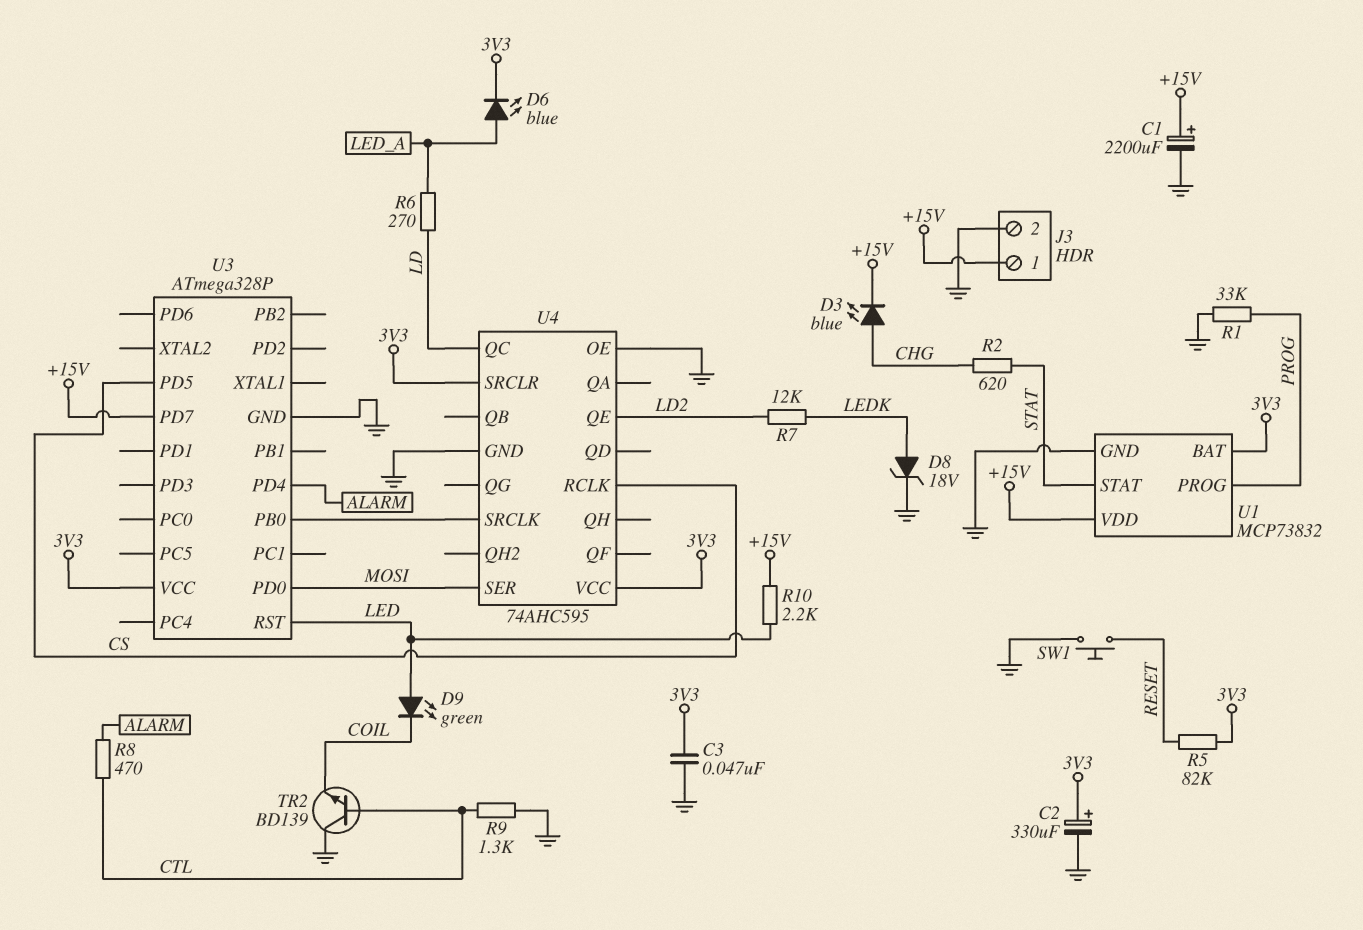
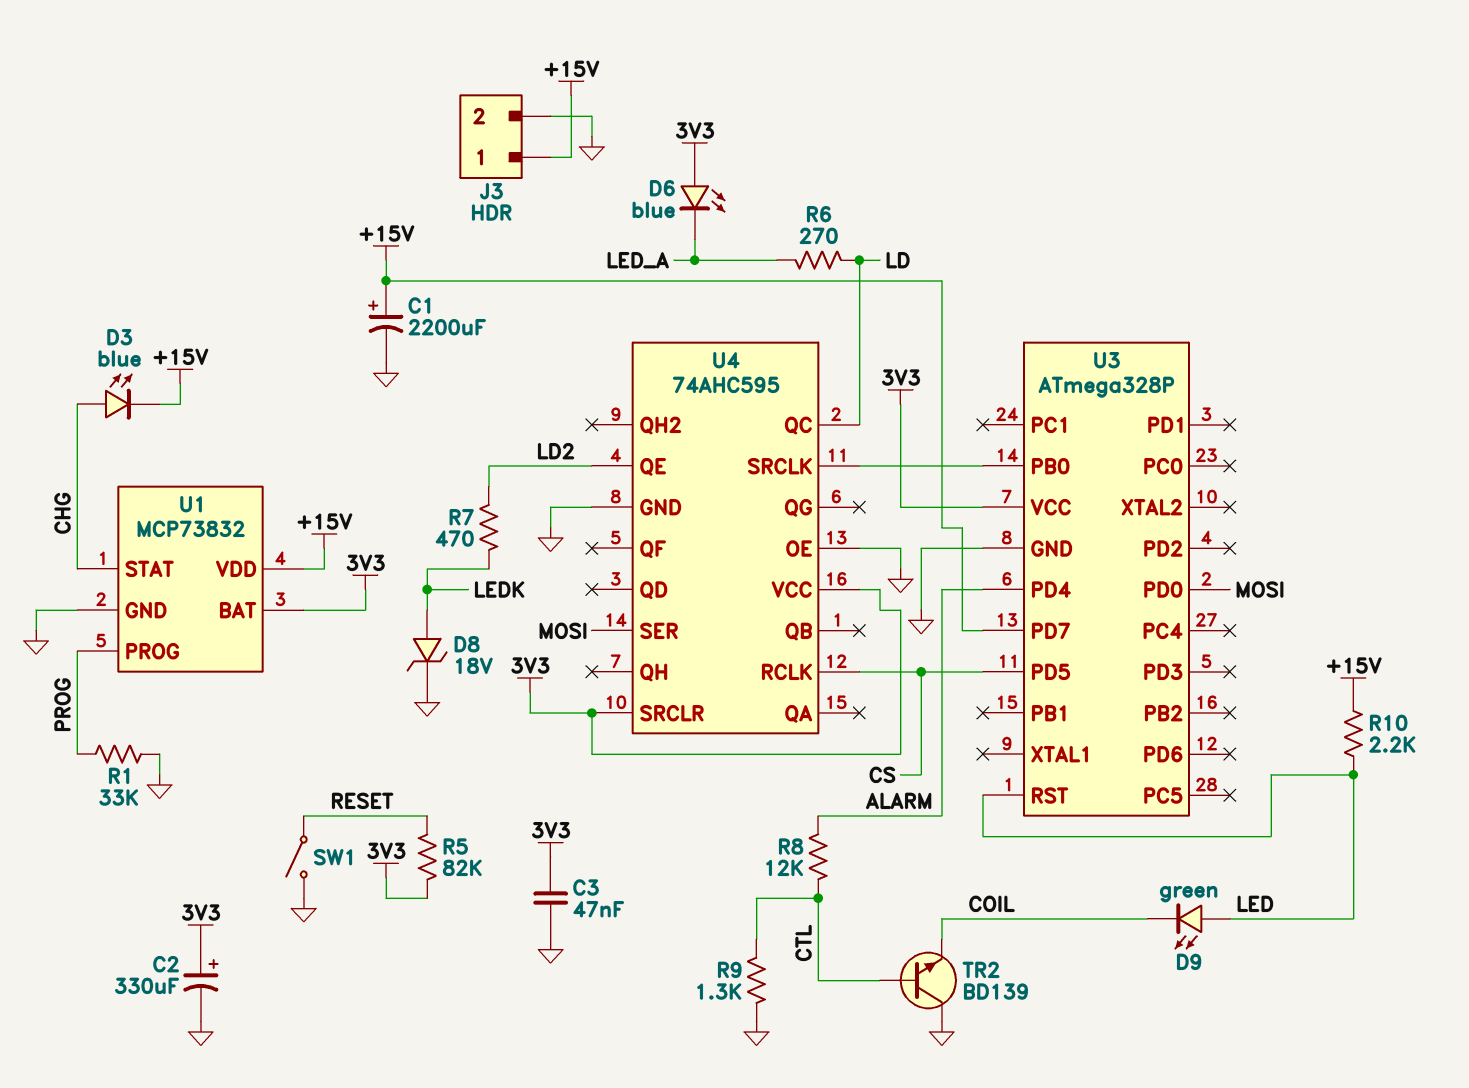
D6: LED blue (A LED_A, K 3V3) -> LED blue (A 3V3, K LED_A)
R2: 620 (CHG, STAT) -> none
R7: 12k (LD2, LEDK) -> 470 (LD2, LEDK)
R8: 470 (ALARM, CTL) -> 12k (ALARM, CTL)
SW1: button (GND, RESET) -> switch (GND, RESET)
U1 pin STAT: STAT -> CHG

